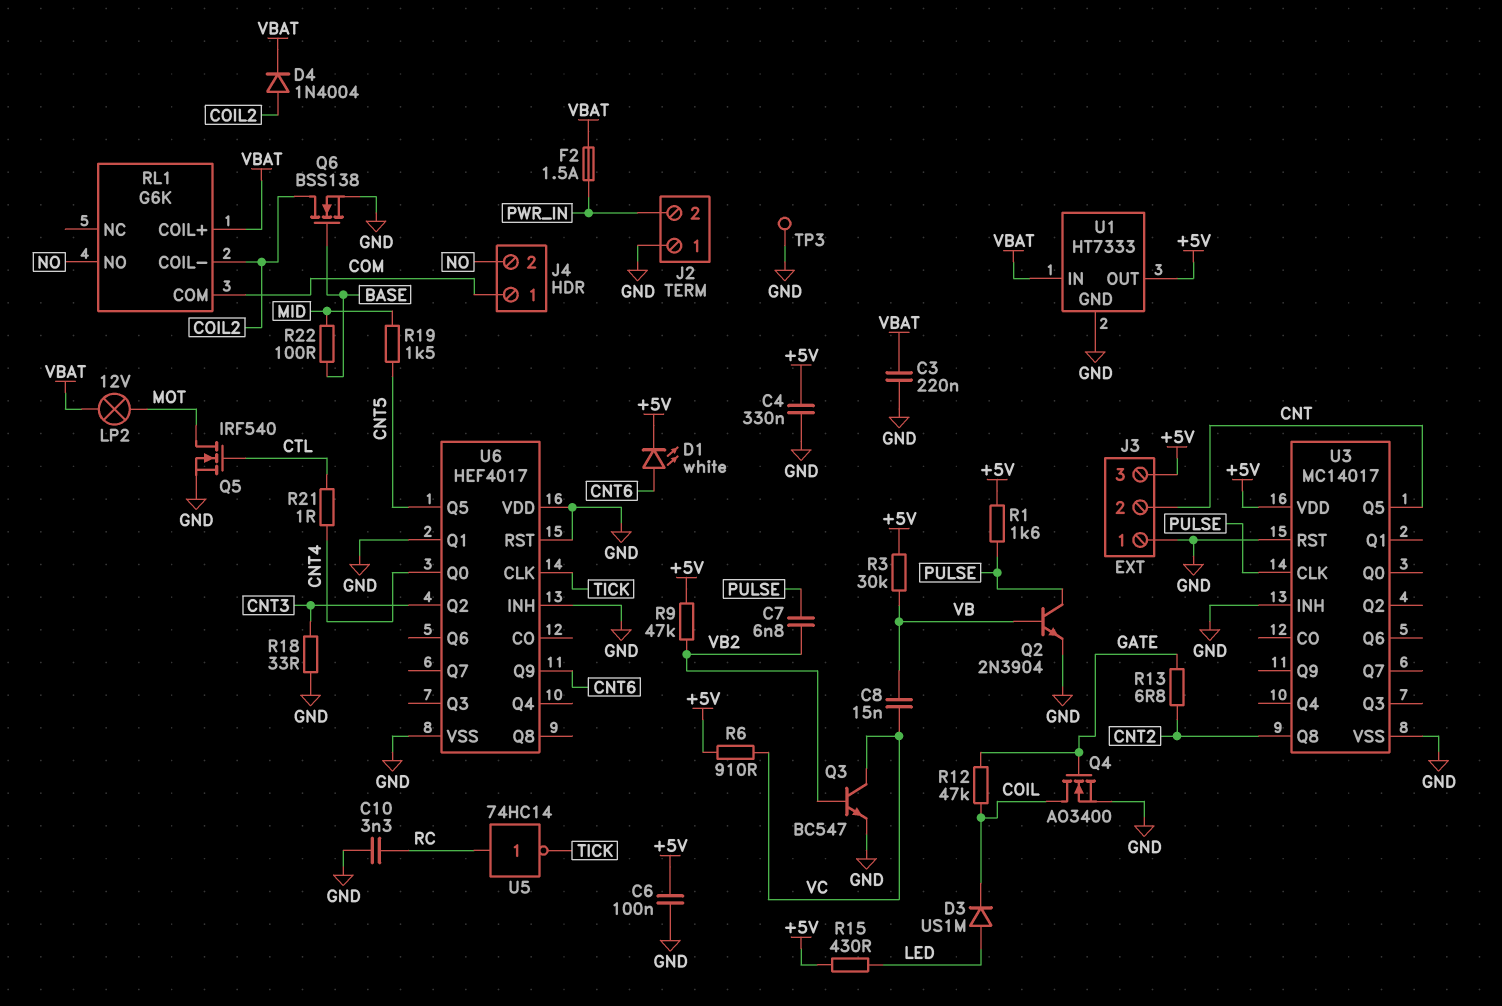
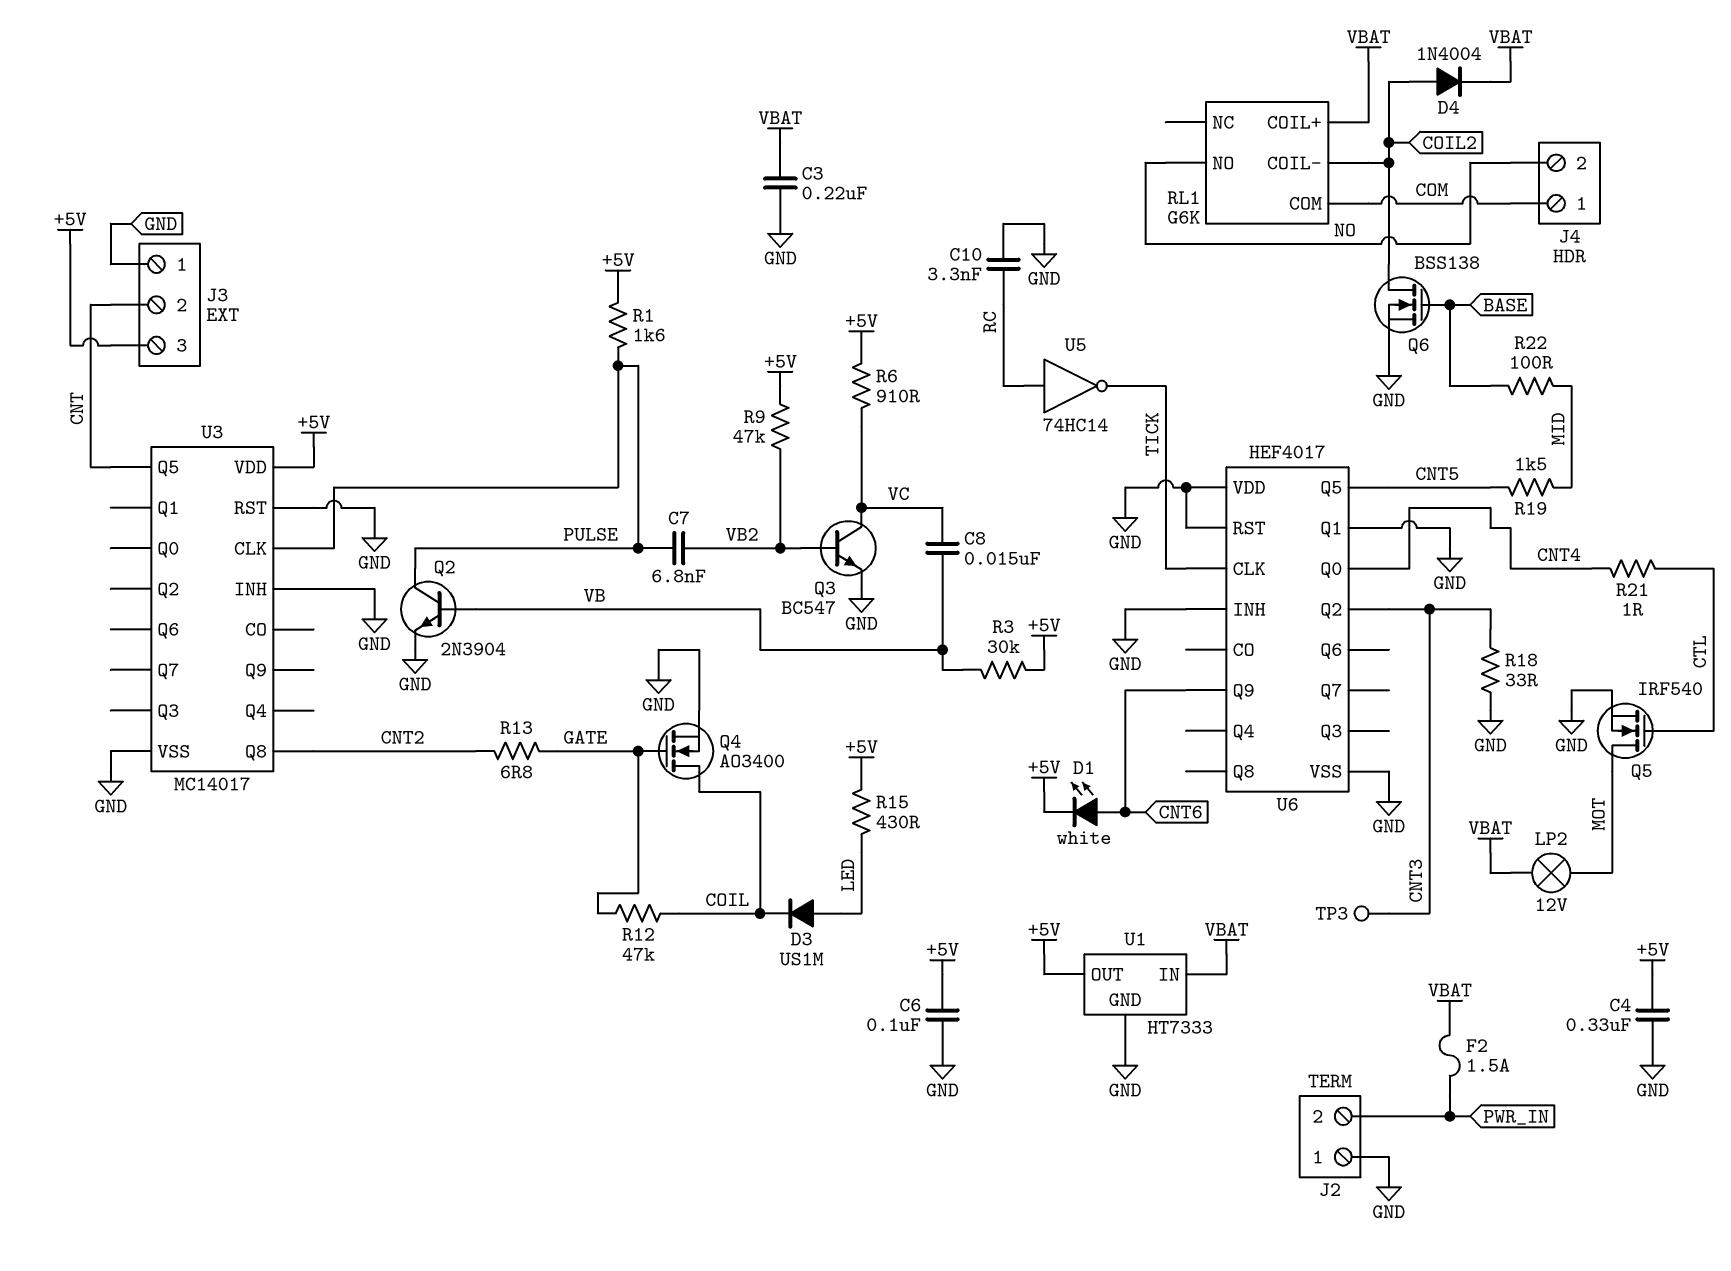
TP3: test point (GND) -> test point (CNT3)

